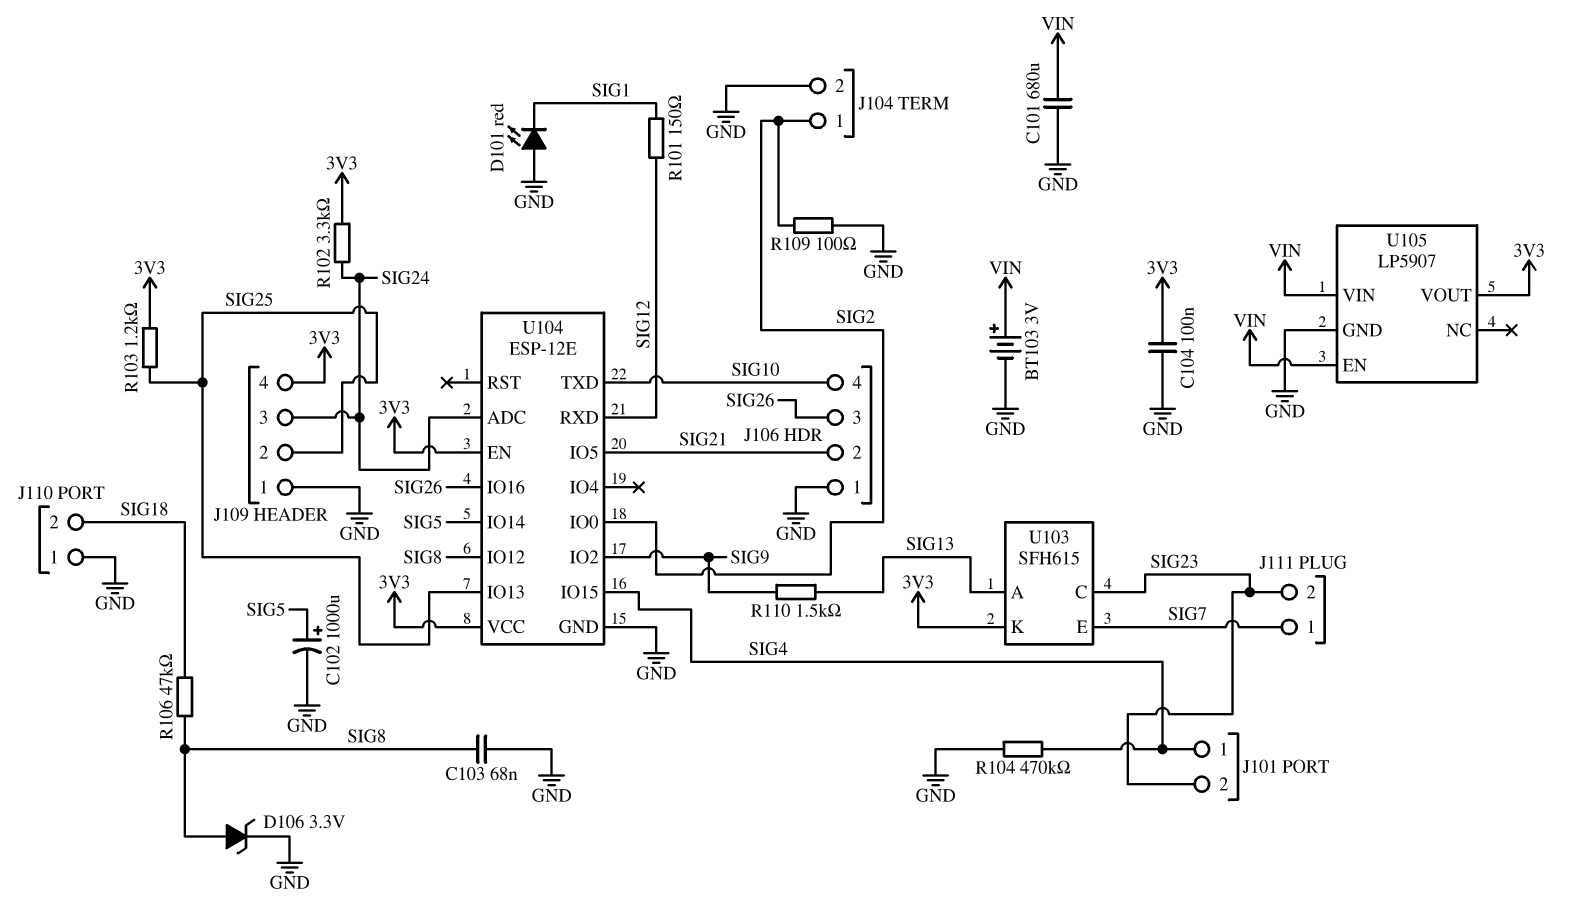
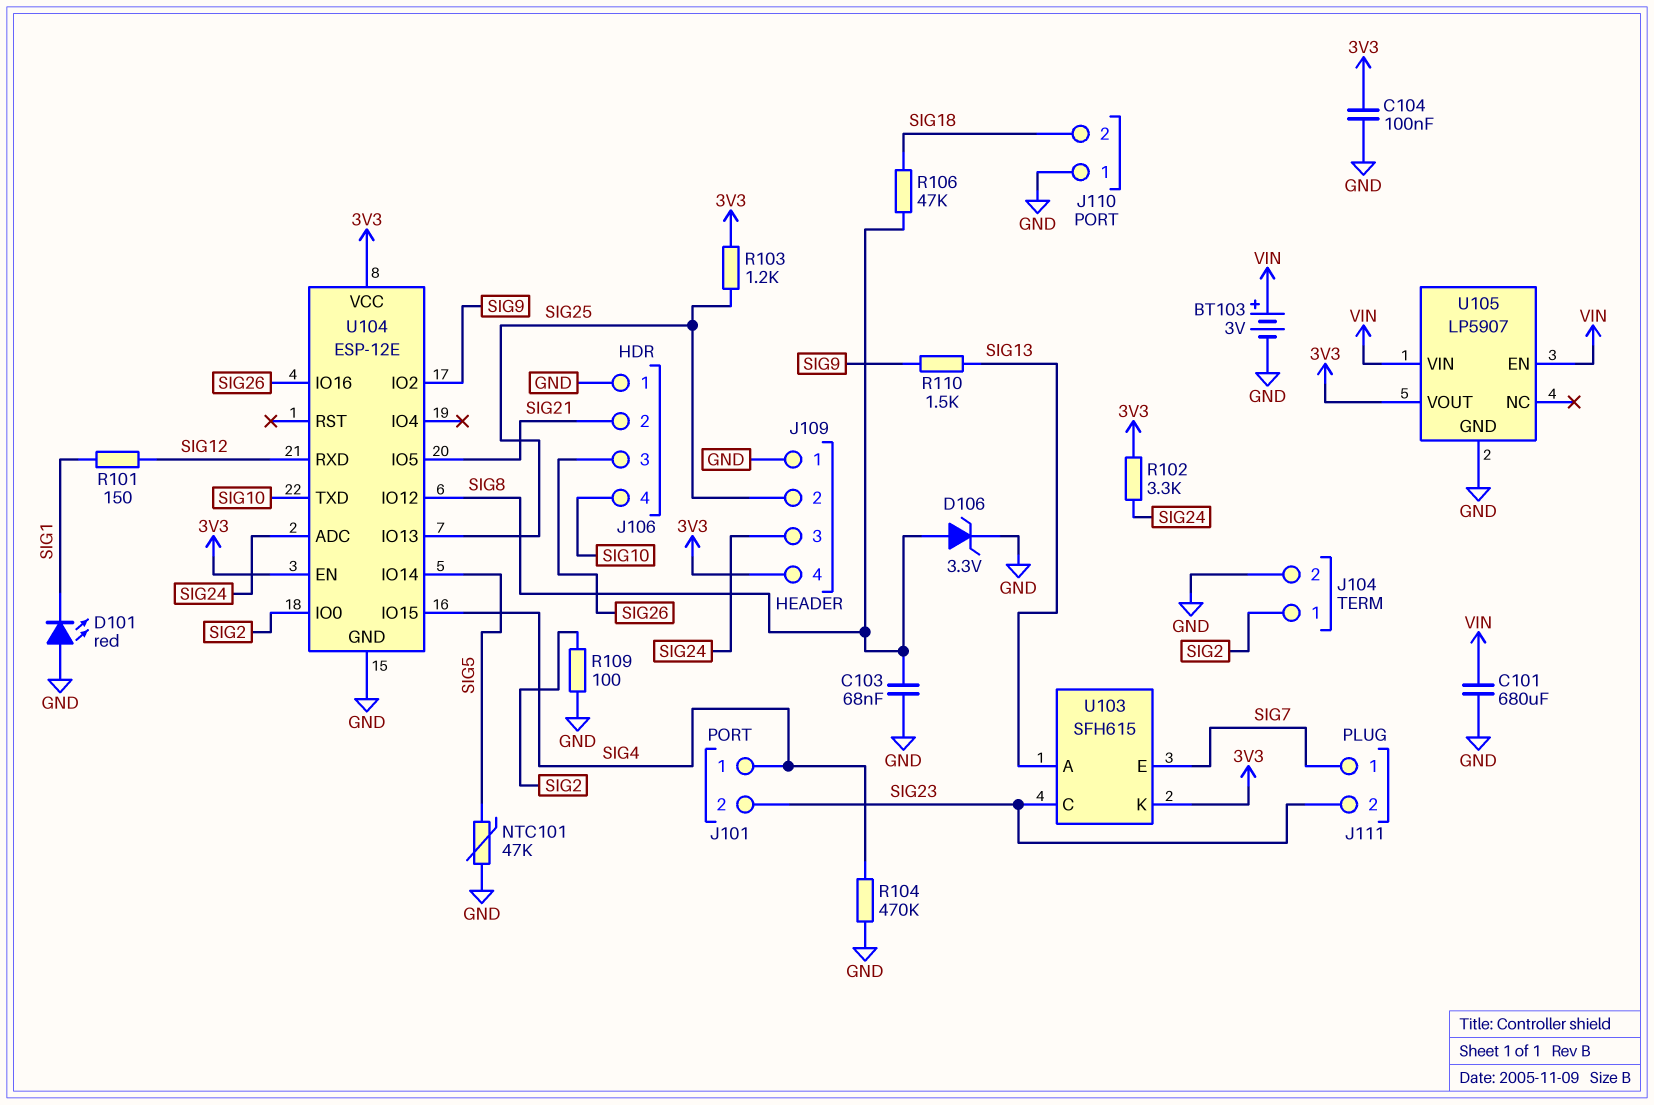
C102: 1000uF (plus SIG5, minus GND) -> none
NTC101: none -> 47k (GND, SIG5)

